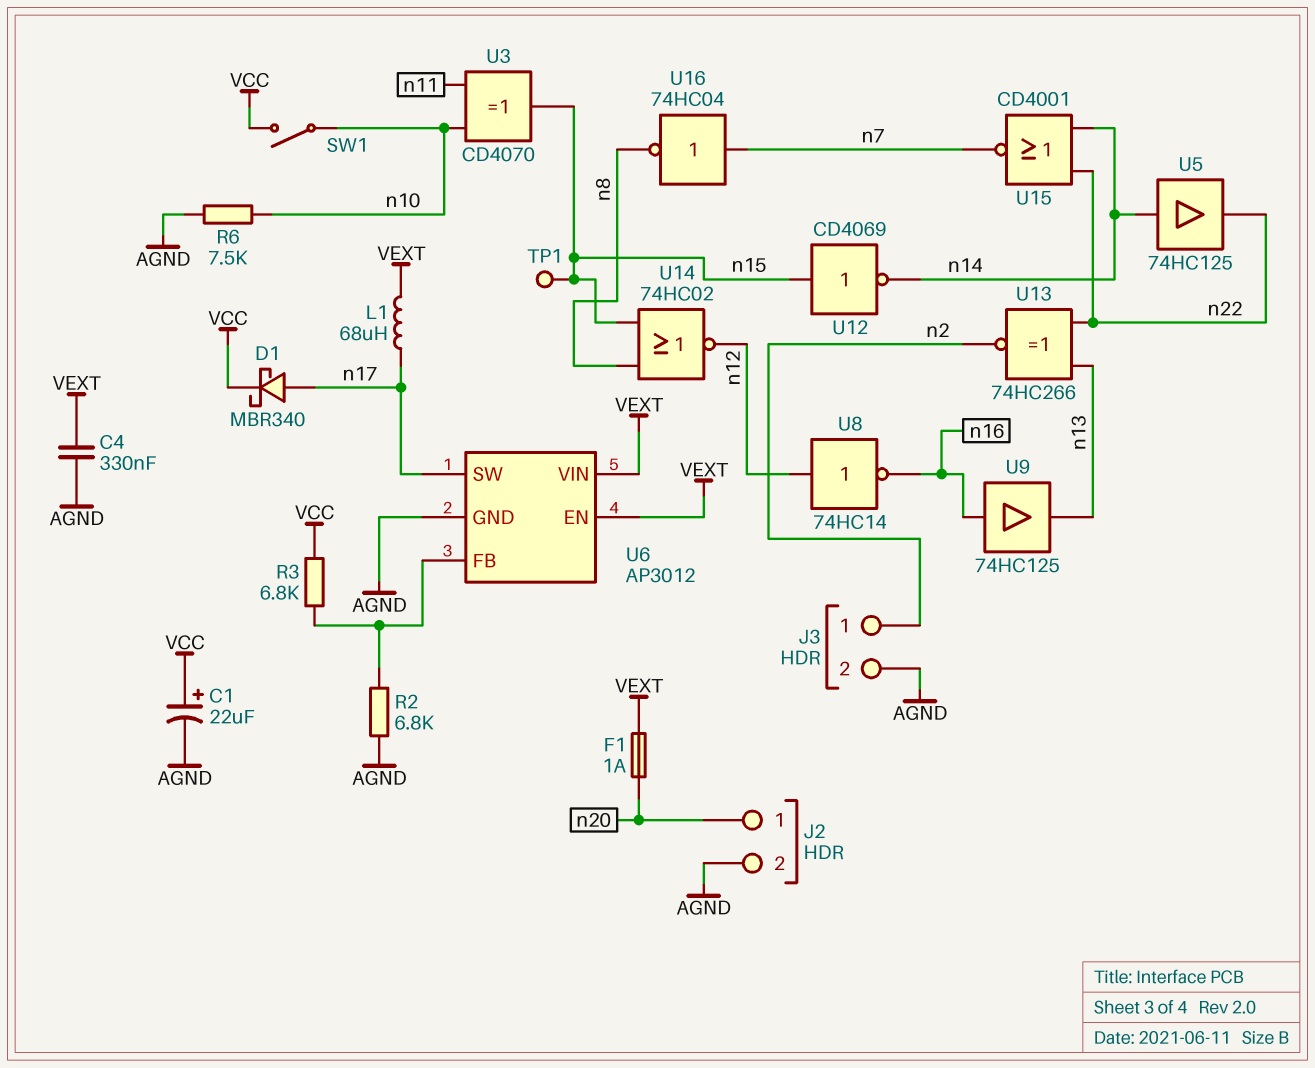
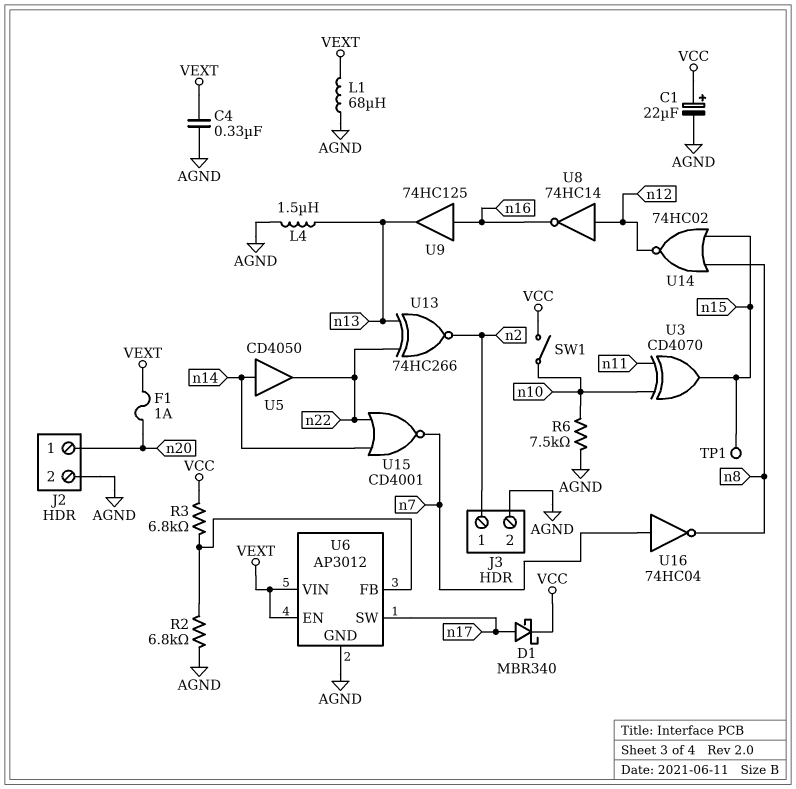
L1: 68uH (VEXT, n17) -> 68uH (AGND, VEXT)
L4: none -> 1.5uH (AGND, n13)
U5: buffer 74HC125 (in n14, out n22) -> buffer CD4050 (in n14, out n22)
U12: NOT CD4069 (in n15, out n14) -> none

